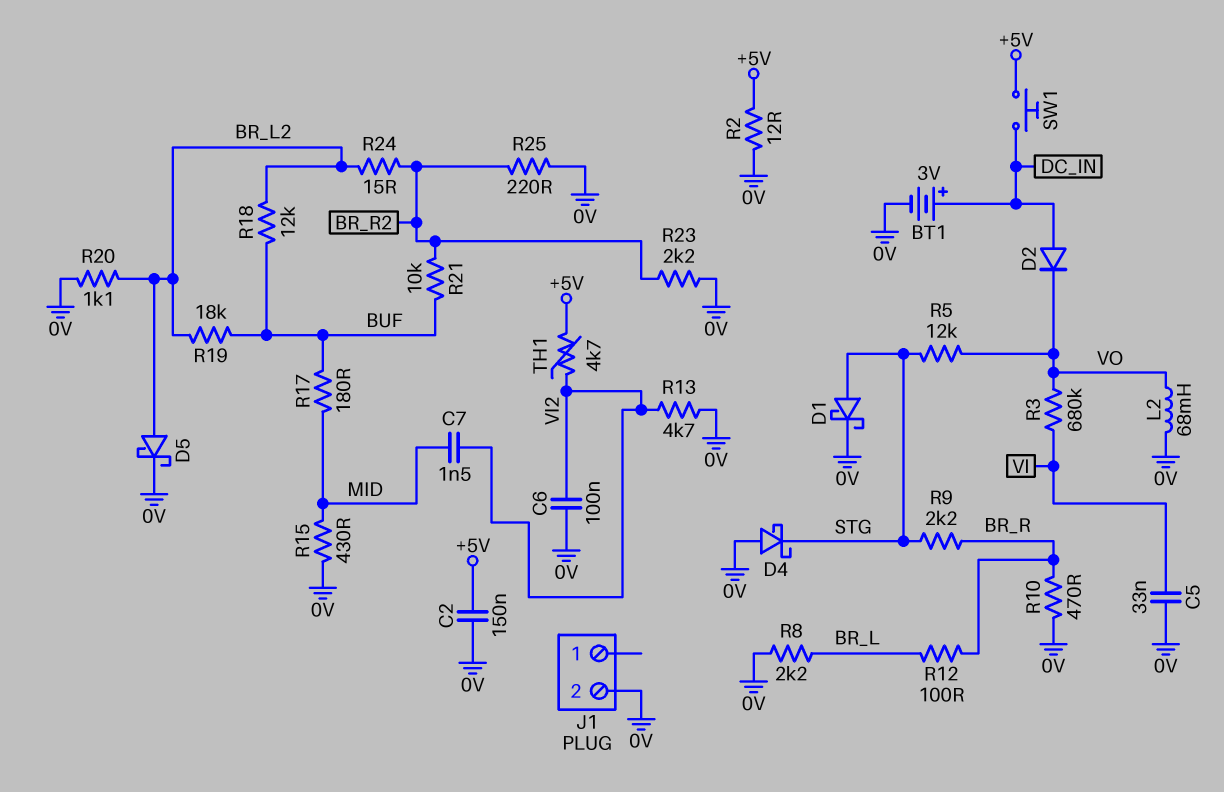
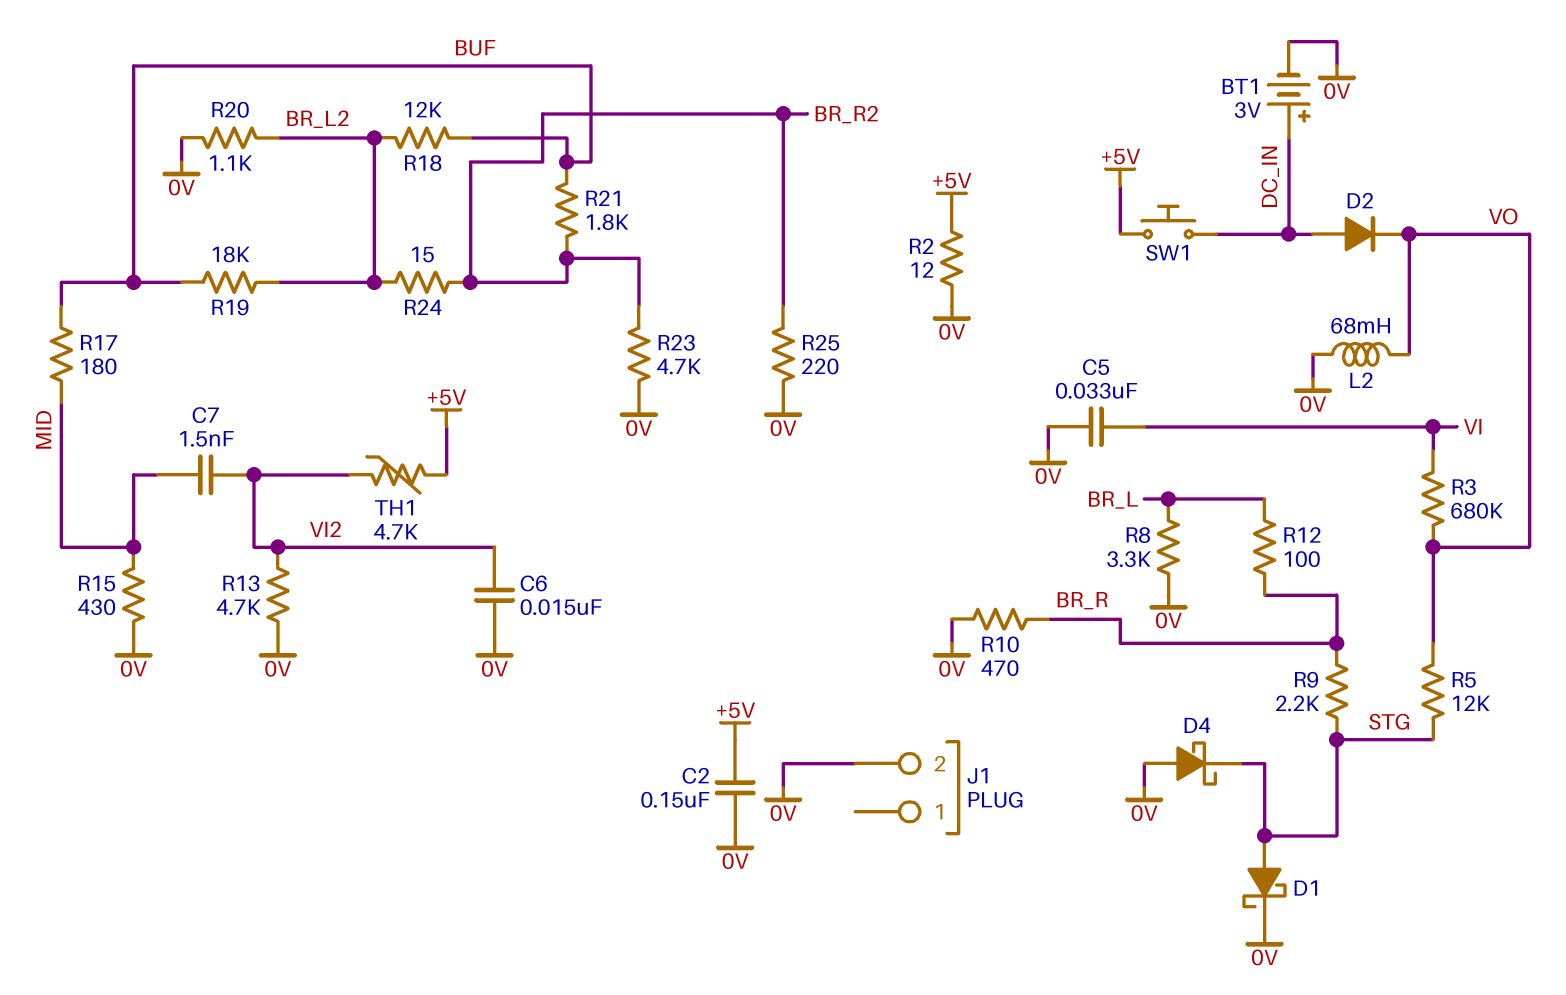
C6: 100nF (0V, VI2) -> 15nF (0V, VI2)
D5: schottky (A BR_L2, K 0V) -> none
R8: 2.2k (0V, BR_L) -> 3.3k (0V, BR_L)
R21: 10k (BR_R2, BUF) -> 1.8k (BR_R2, BUF)
R23: 2.2k (0V, BR_R2) -> 4.7k (0V, BR_R2)

